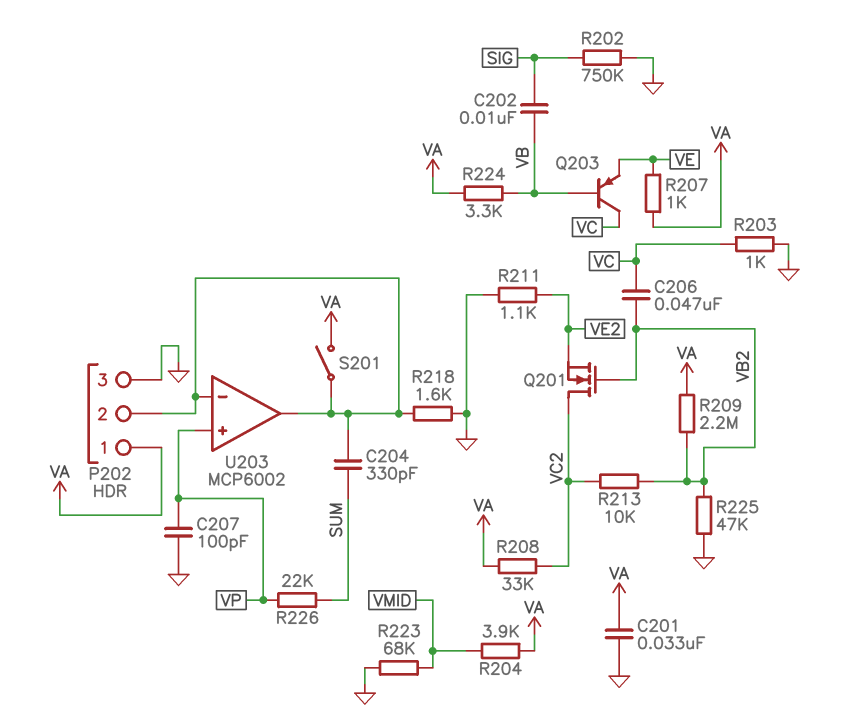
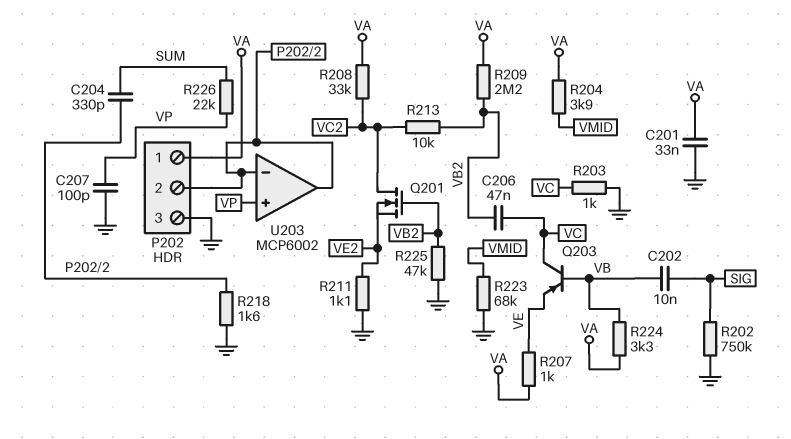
S201: switch (P202/2, VA) -> none

